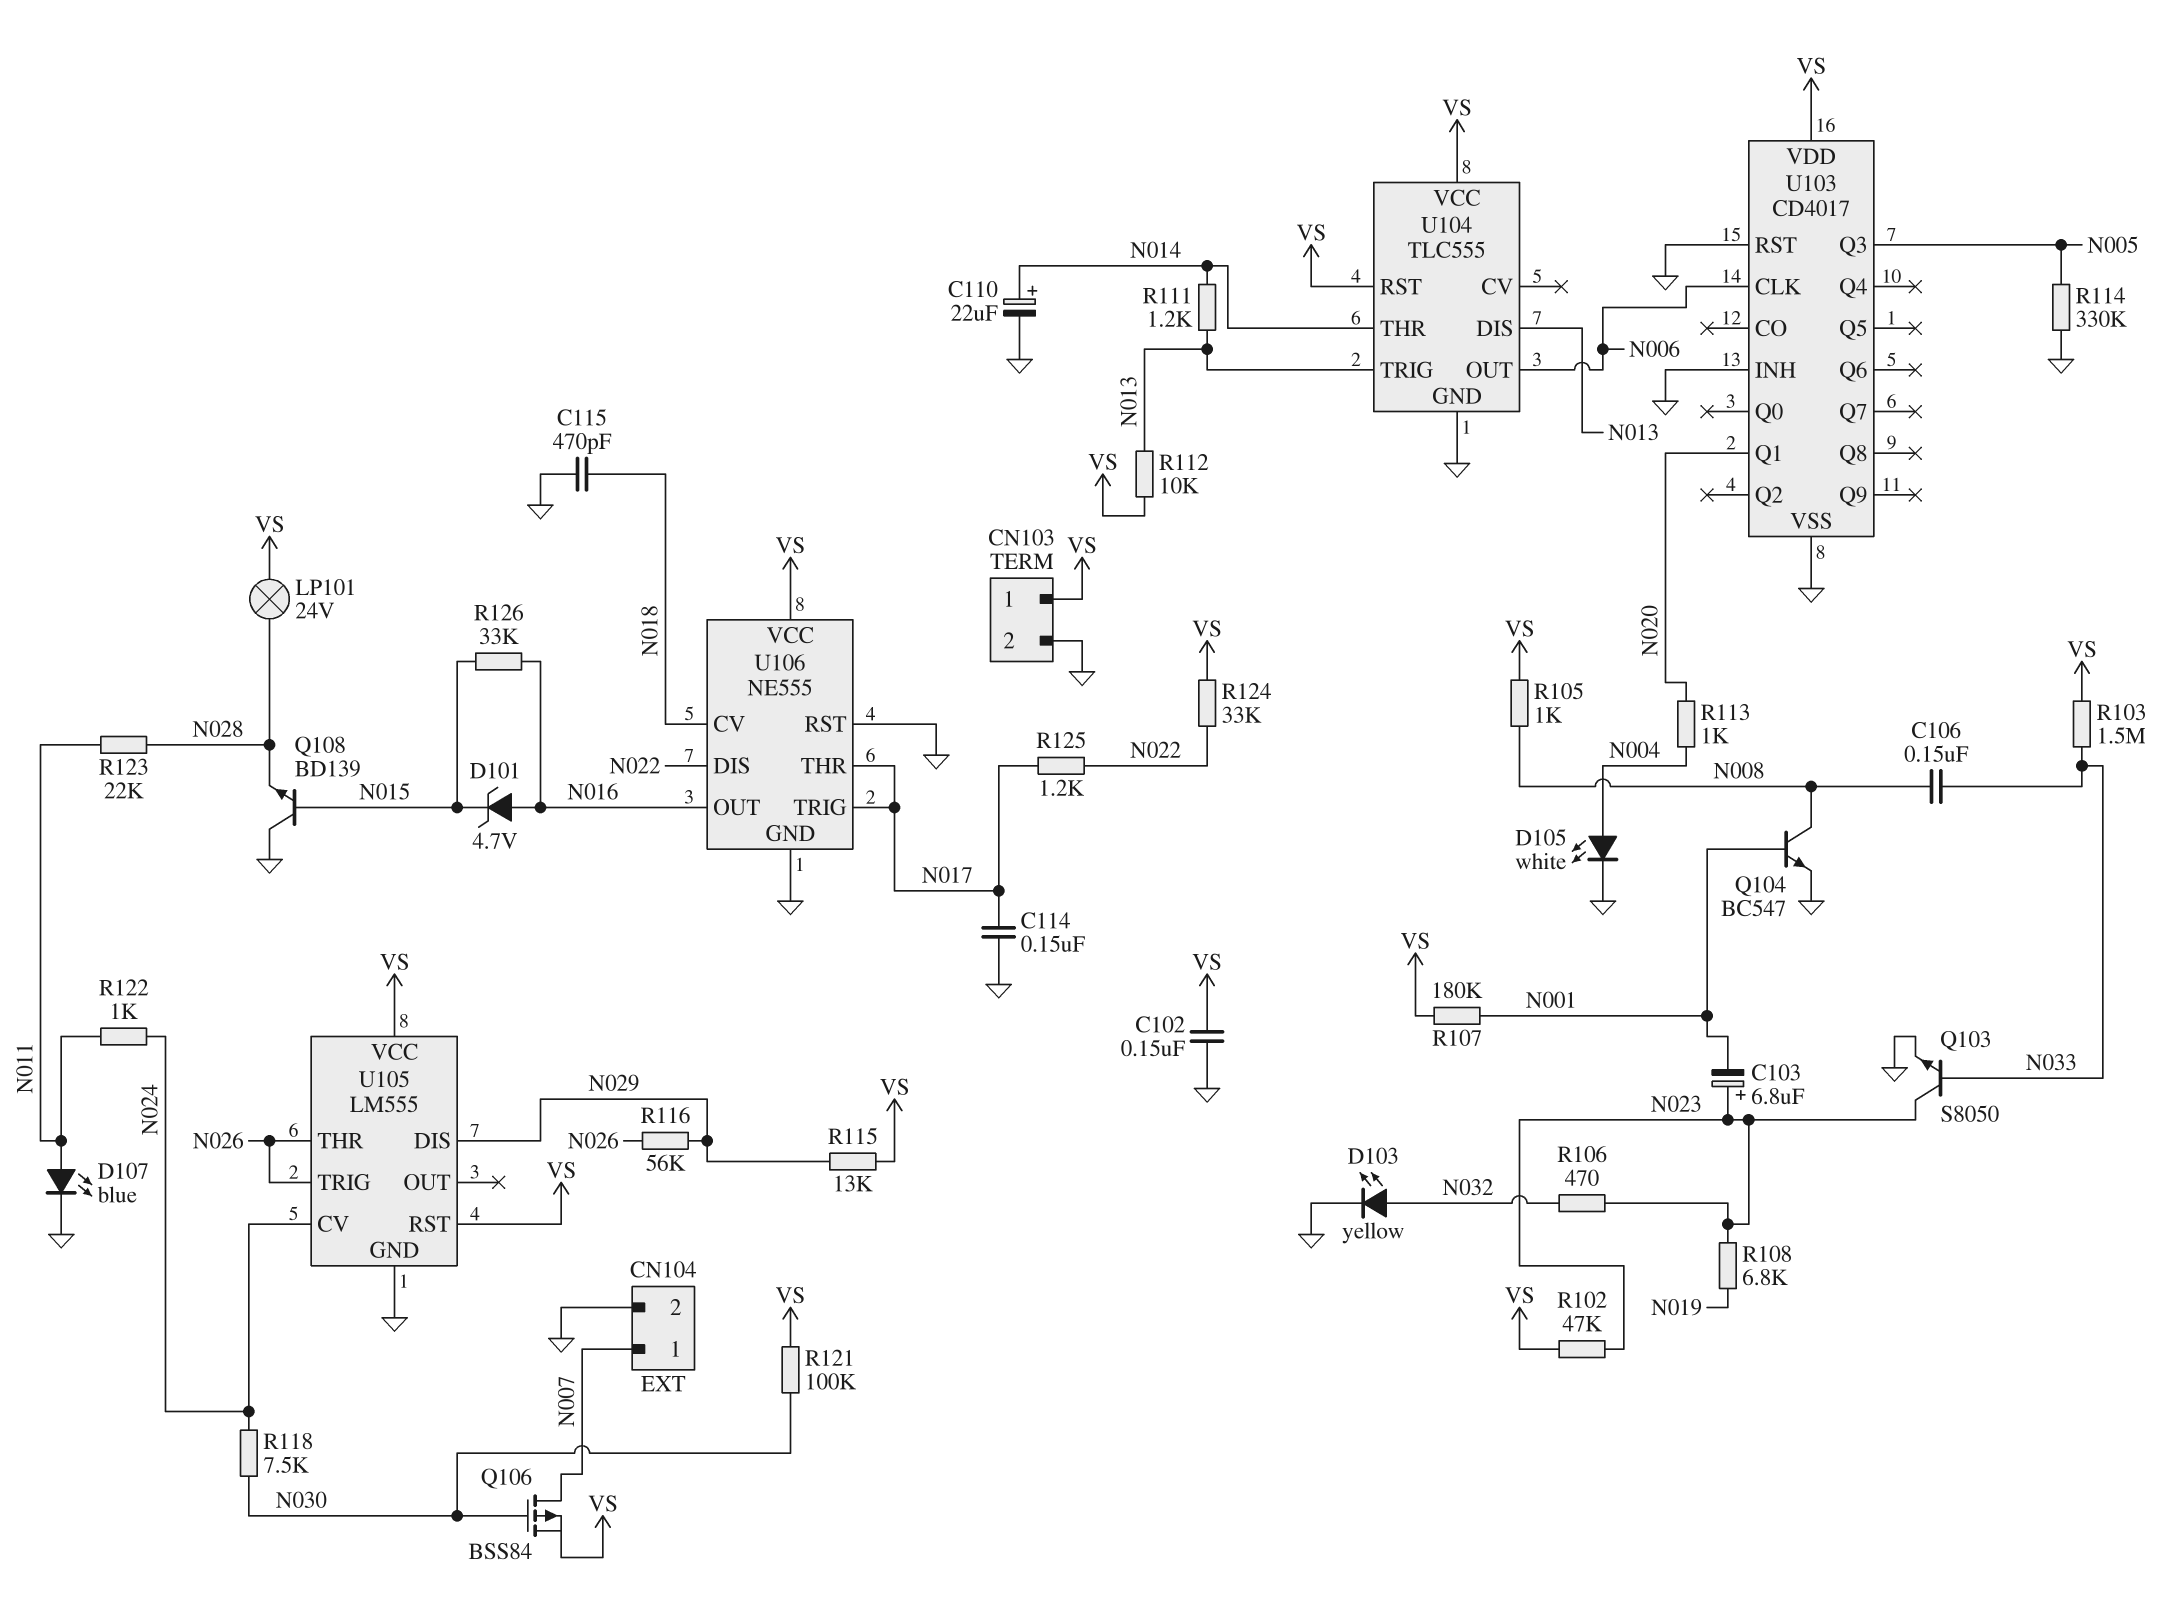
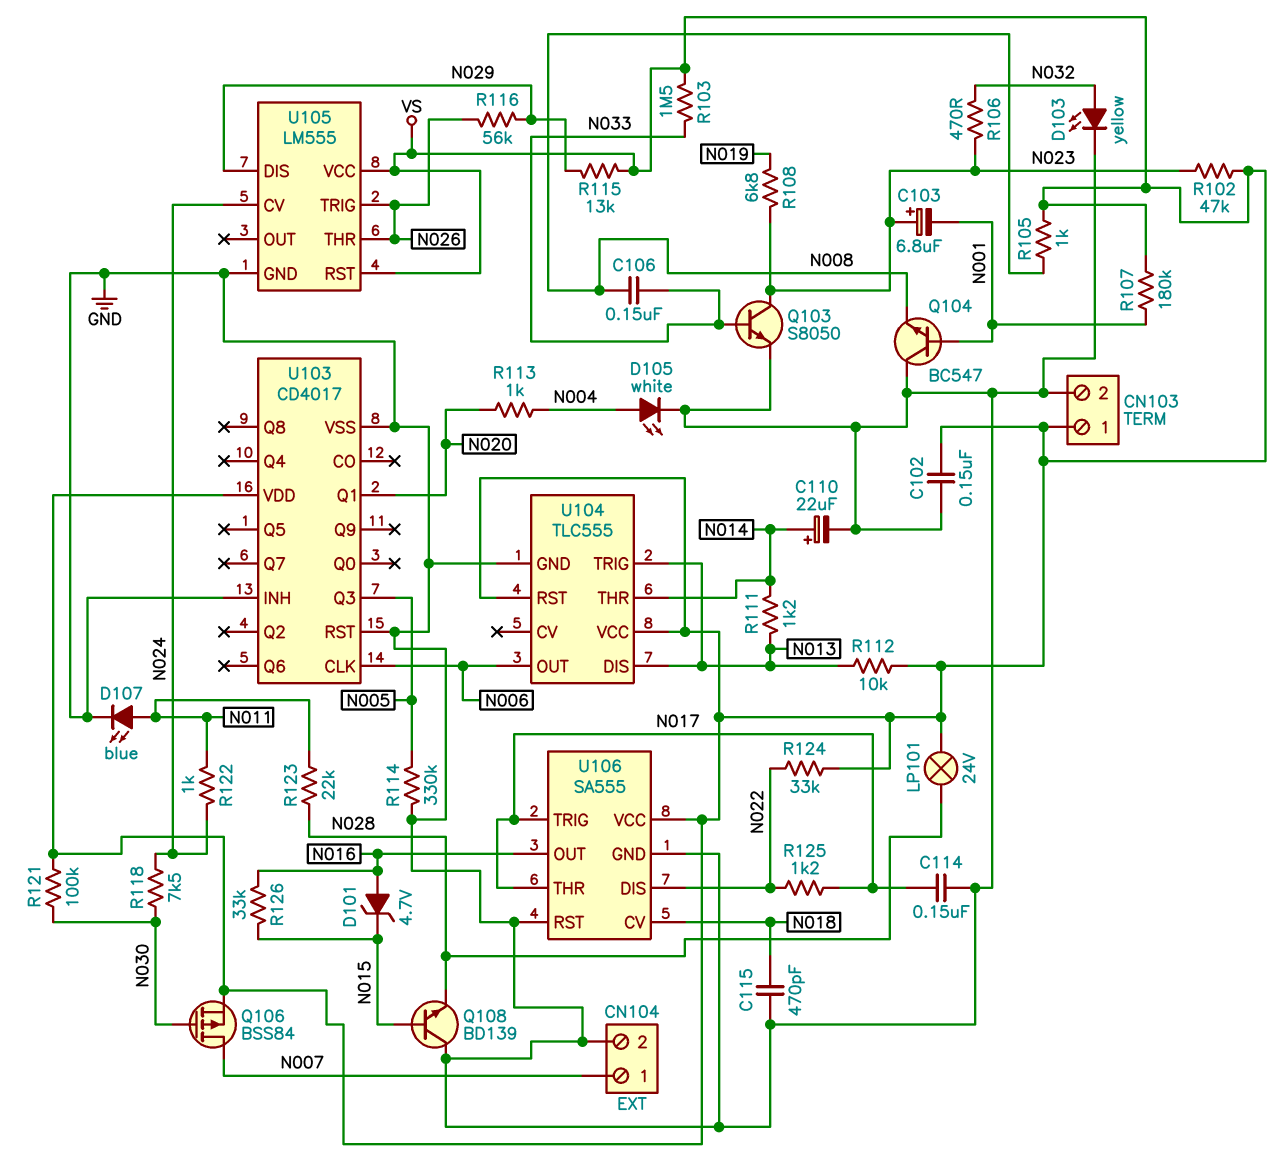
Q104: NPN BC547 (B N001, C N008, E GND) -> NPN BC547 (B N001, C GND, E N008)
U106: NE555 -> SA555

